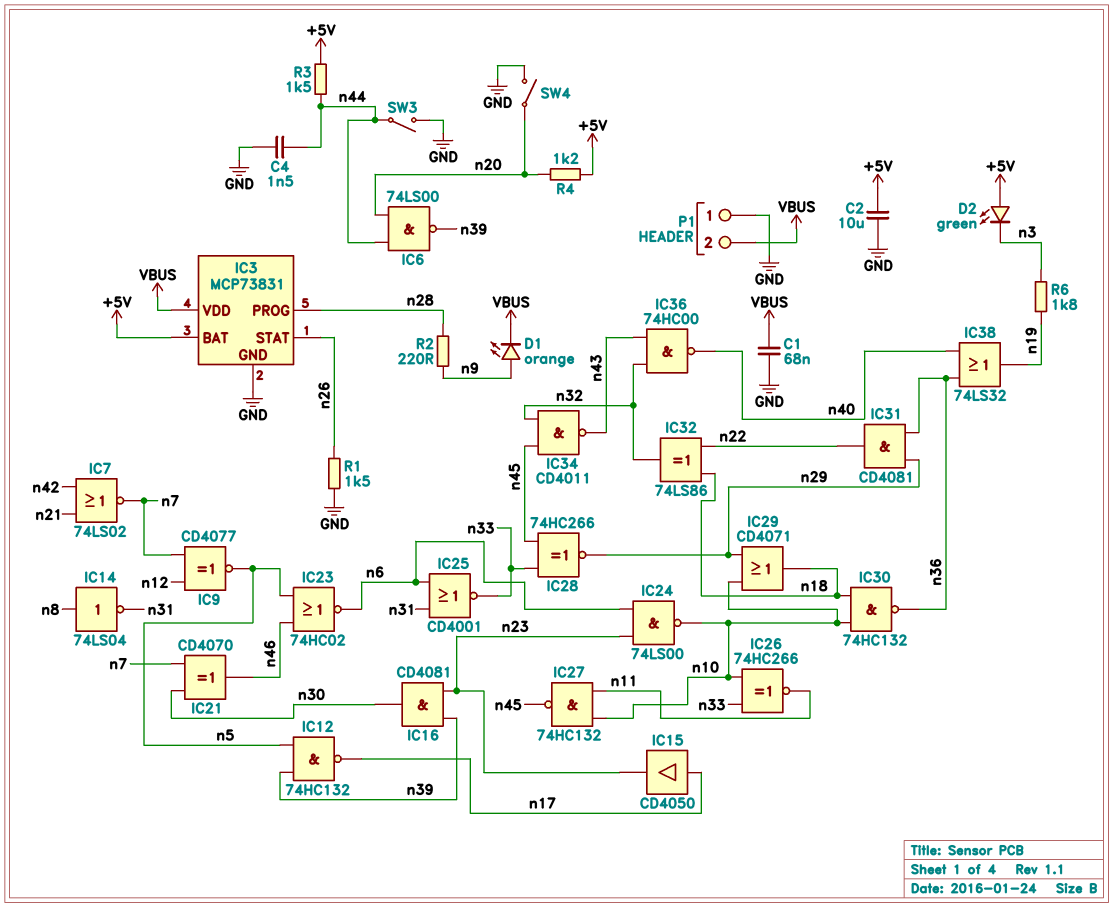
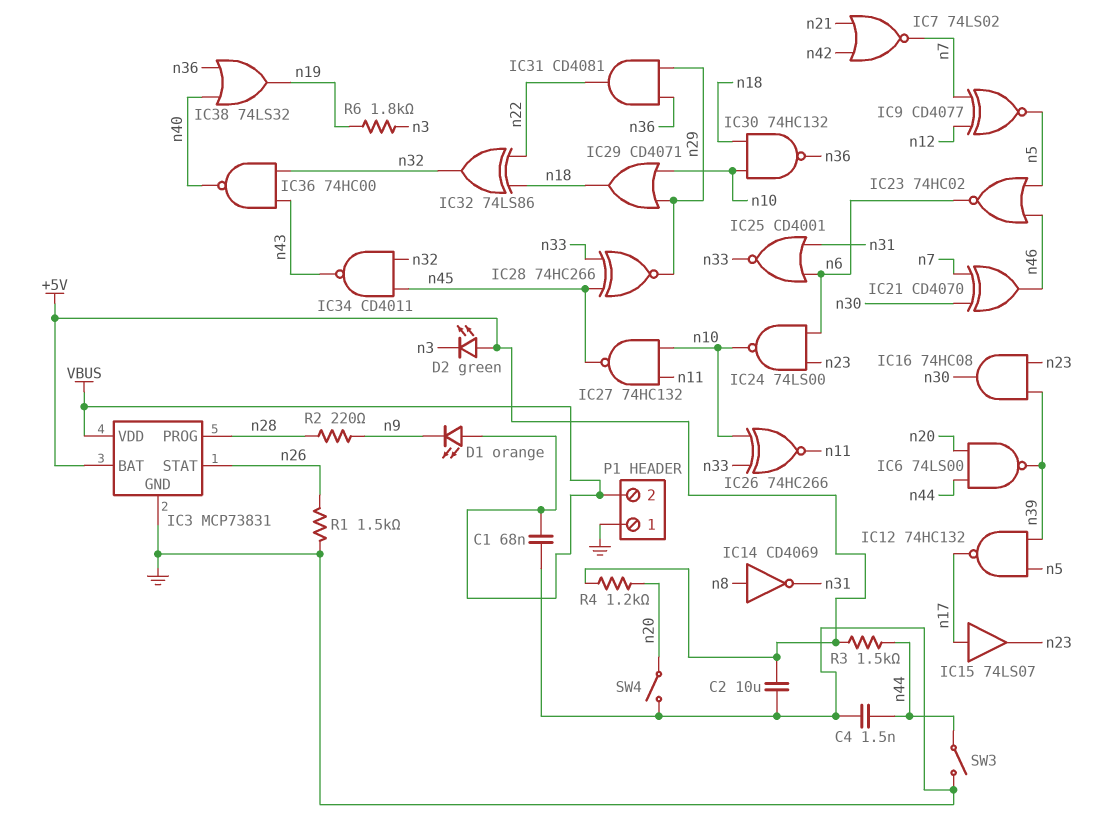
D1: LED orange (A n9, K VBUS) -> LED orange (A VBUS, K n9)
IC14: NOT 74LS04 (in n8, out n31) -> NOT CD4069 (in n8, out n31)
IC15: buffer CD4050 (in n17, out n23) -> buffer 74LS07 (in n17, out n23)
IC16: AND CD4081 (in n23, in n39, out n30) -> AND 74HC08 (in n23, in n39, out n30)

